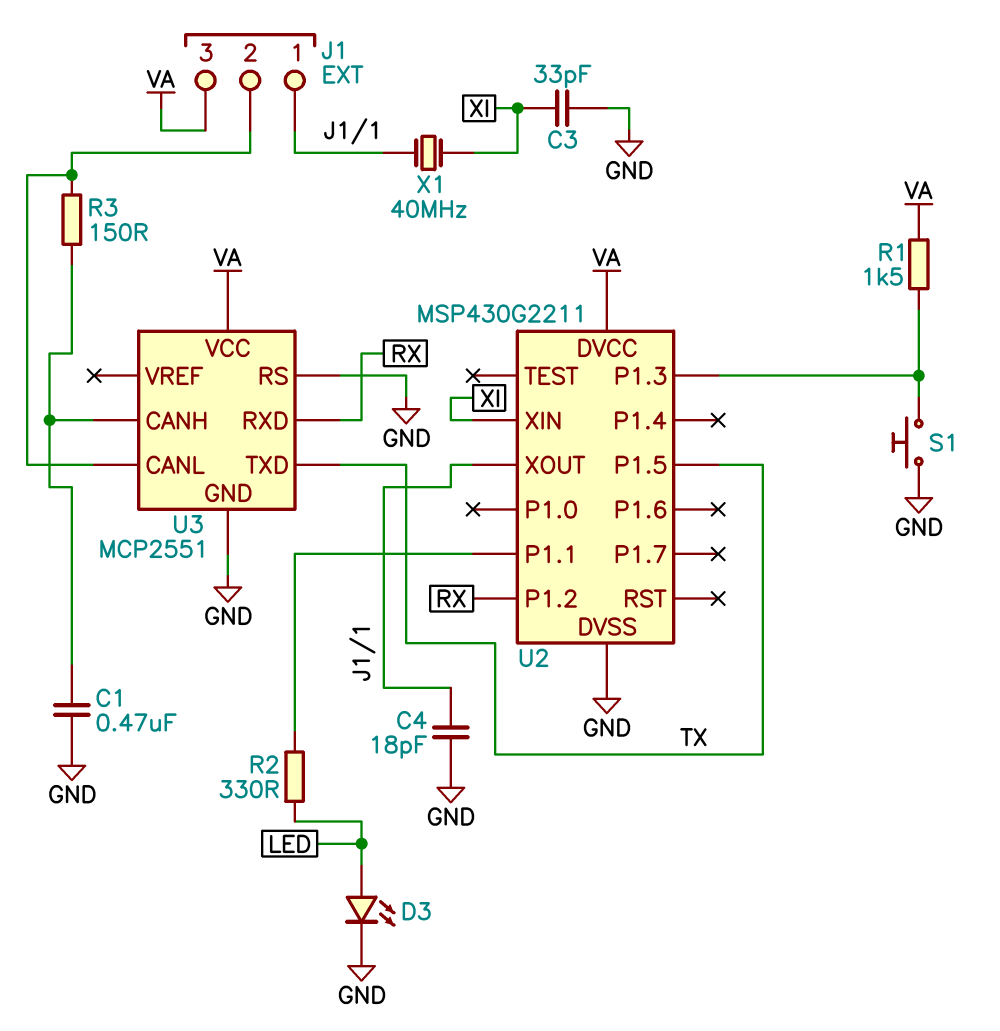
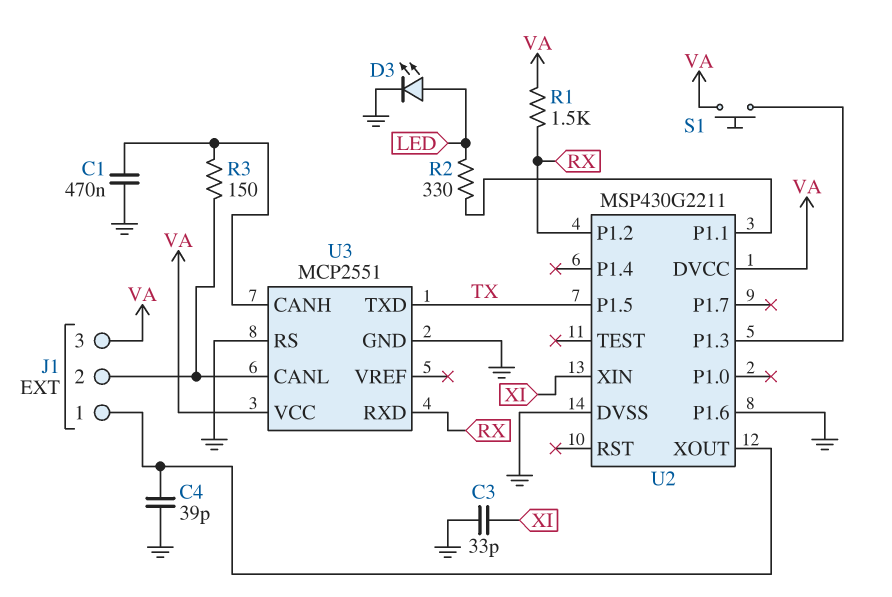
C4: 18pF (GND, J1/1) -> 39pF (GND, J1/1)
R1: 1.5k (U2/P1.3, VA) -> 1.5k (RX, VA)
S1: button (GND, U2/P1.3) -> button (U2/P1.3, VA)
U2 pin P1.6: none -> GND
X1: 40MHz (J1/1, XI) -> none

